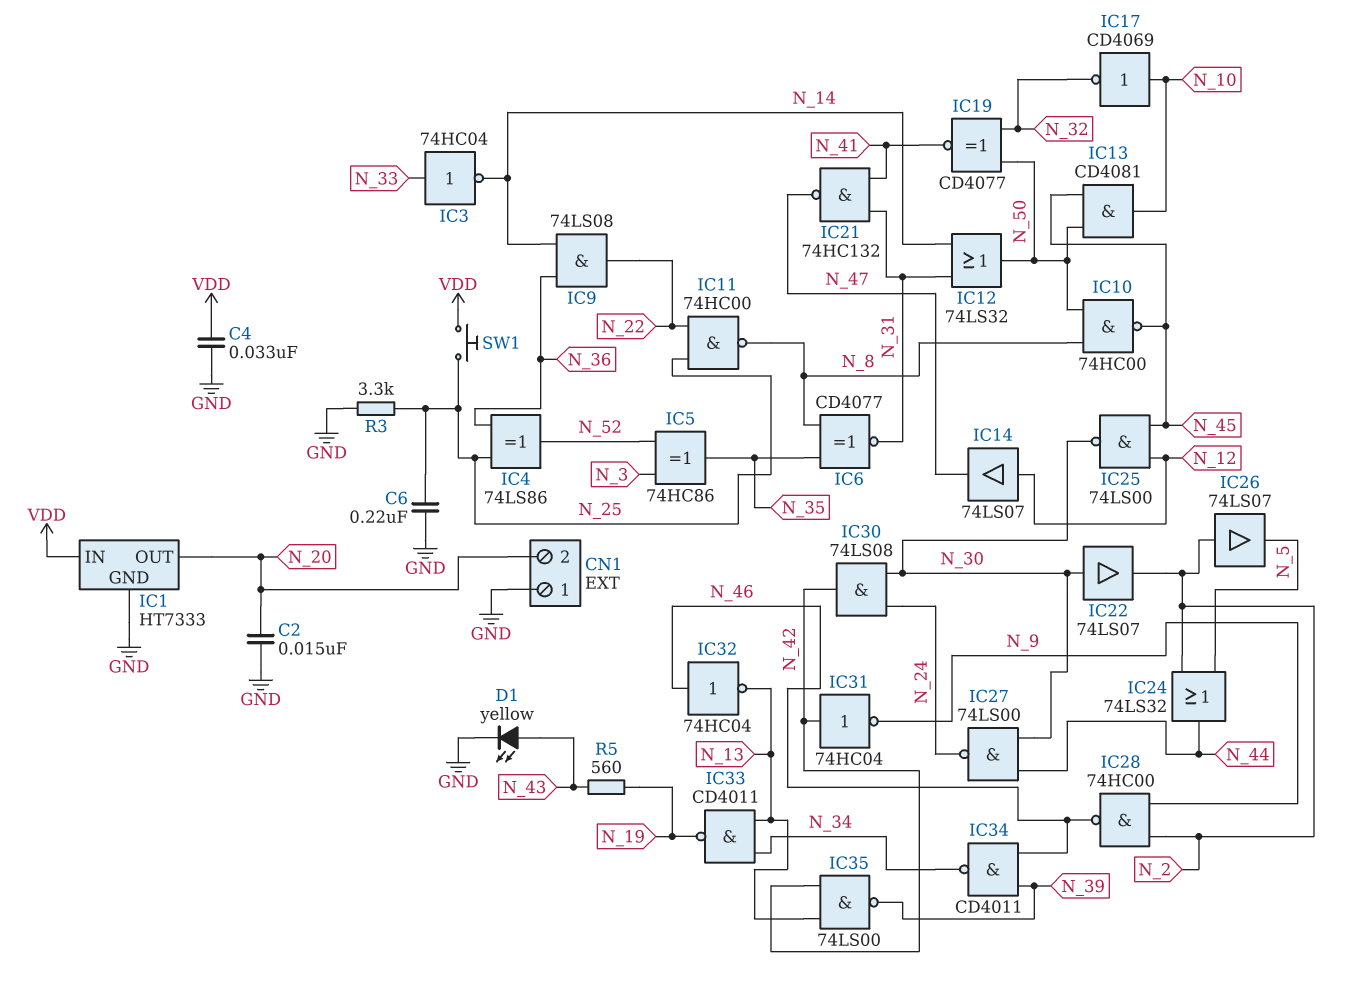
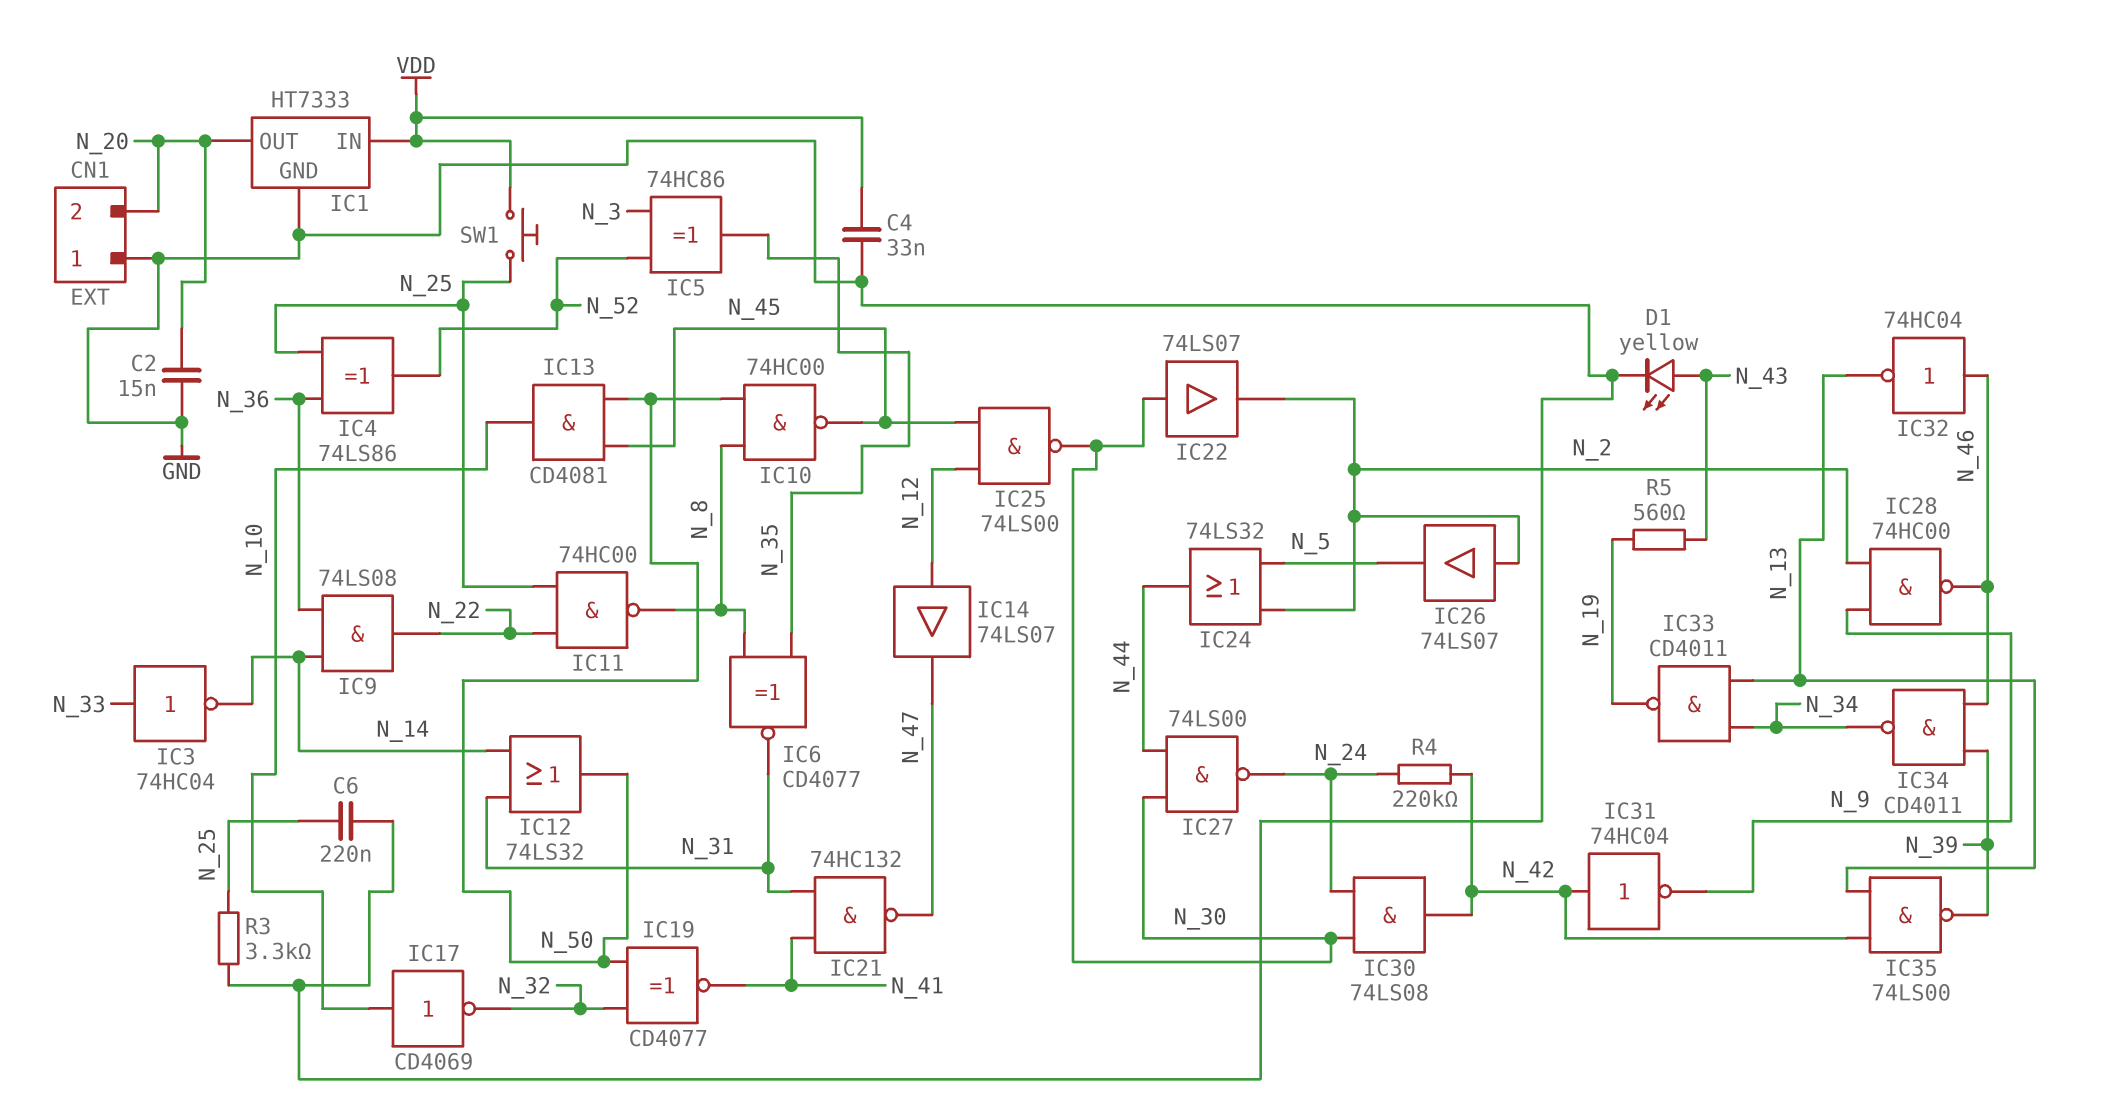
R4: none -> 220k (N_24, N_42)

